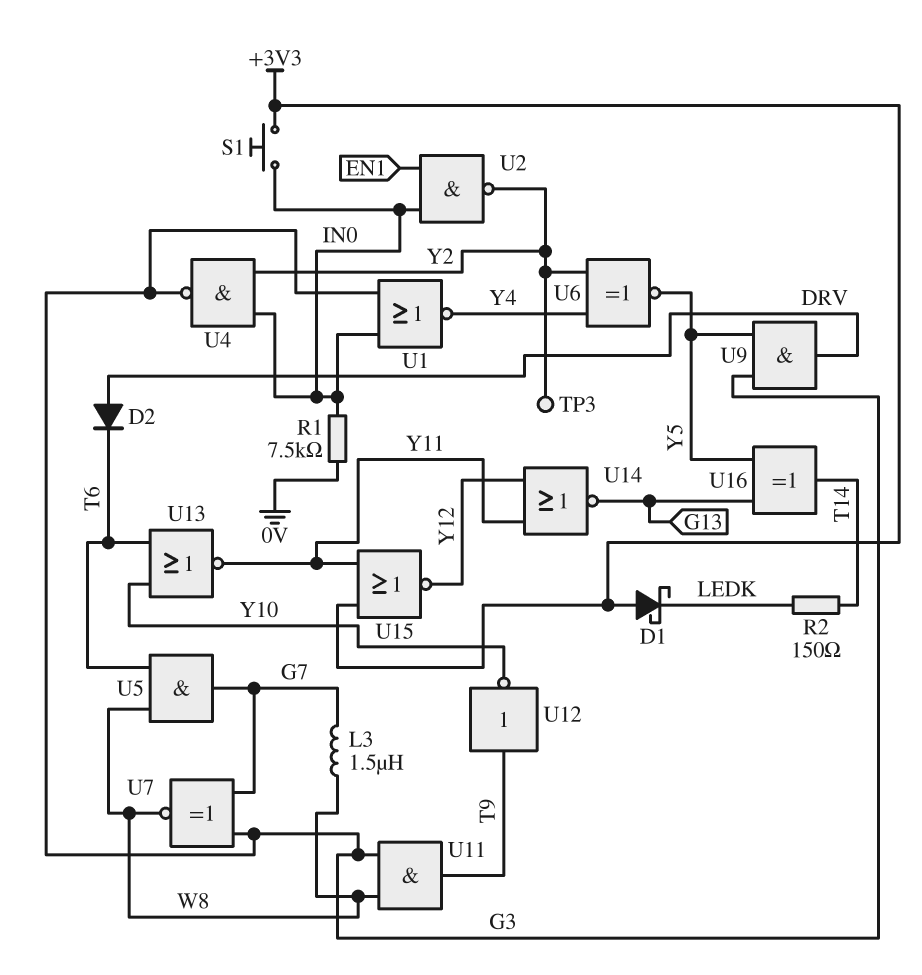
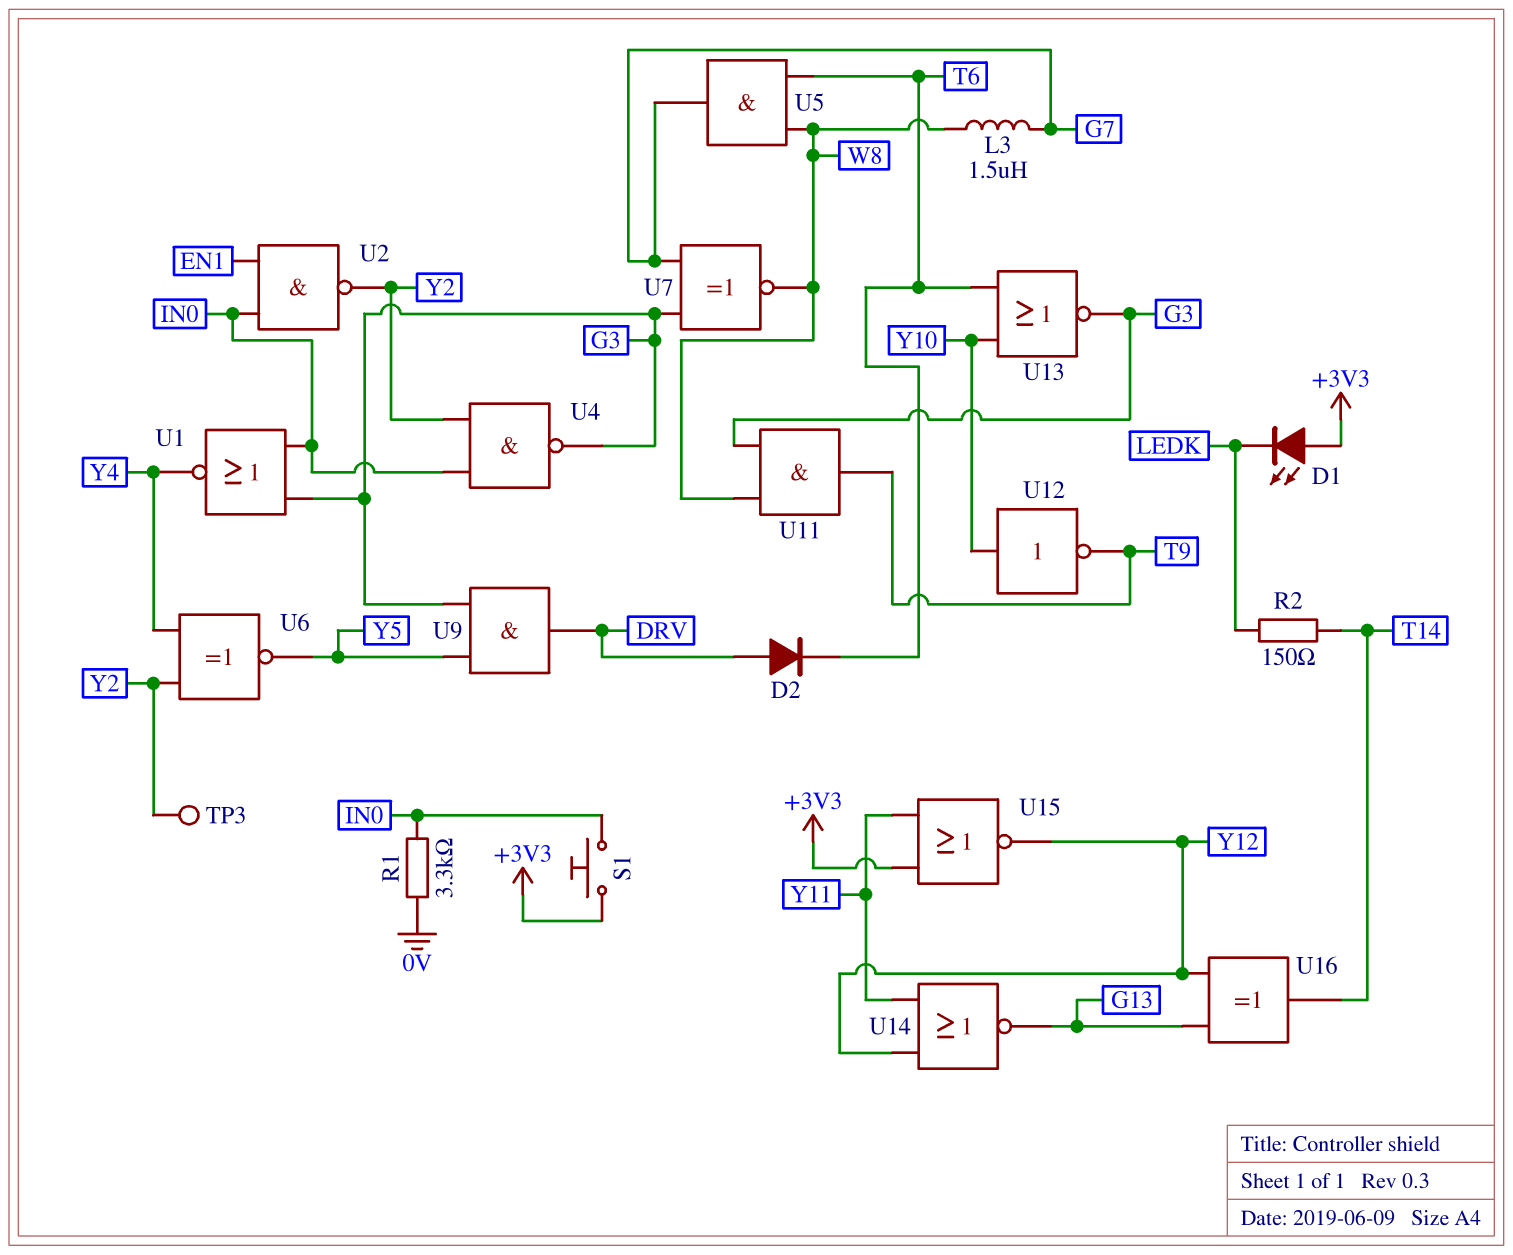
D1: schottky (A +3V3, K LEDK) -> LED (A +3V3, K LEDK)
R1: 7.5k (0V, IN0) -> 3.3k (0V, IN0)
U12: NOT (in T9, out Y10) -> NOT (in Y10, out T9)
U13: NOR (in T6, in Y10, out Y11) -> NOR (in T6, in Y10, out G3)
U16: XOR (in G13, in Y5, out T14) -> XOR (in G13, in Y12, out T14)

